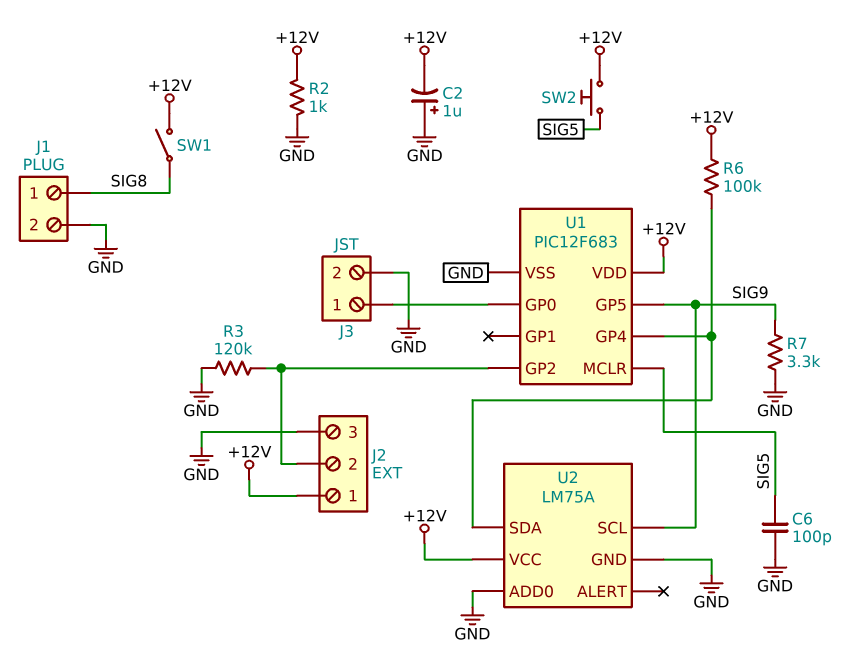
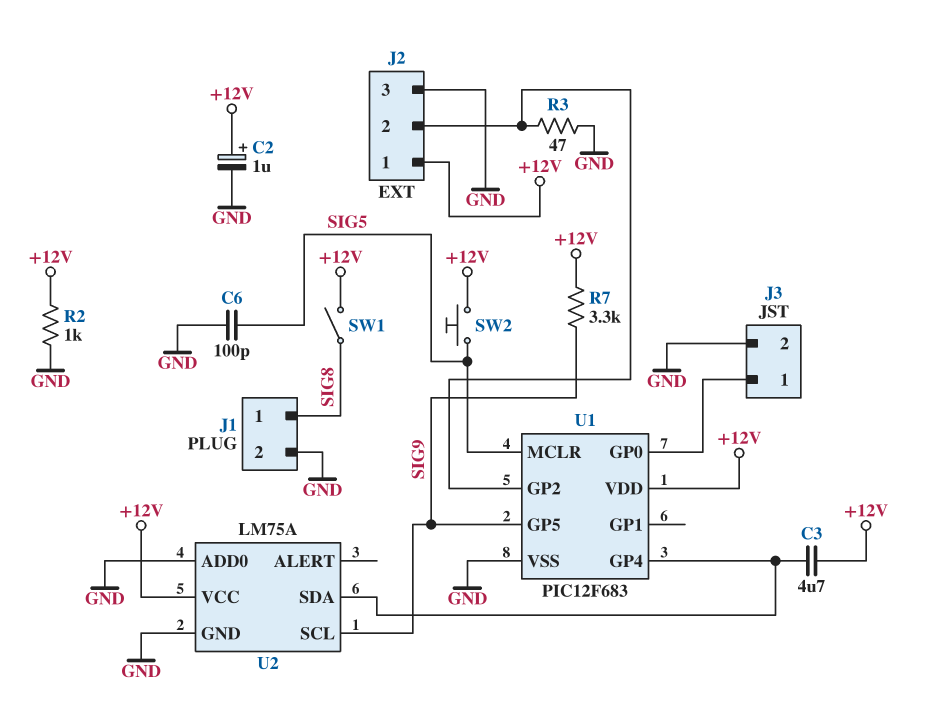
C2: 1uF (plus GND, minus +12V) -> 1uF (plus +12V, minus GND)
C3: none -> 4.7uF (+12V, U1/GP4)
R3: 120k (GND, J2/2) -> 47 (GND, J2/2)
R6: 100k (+12V, U1/GP4) -> none
R7: 3.3k (GND, SIG9) -> 3.3k (+12V, SIG9)

